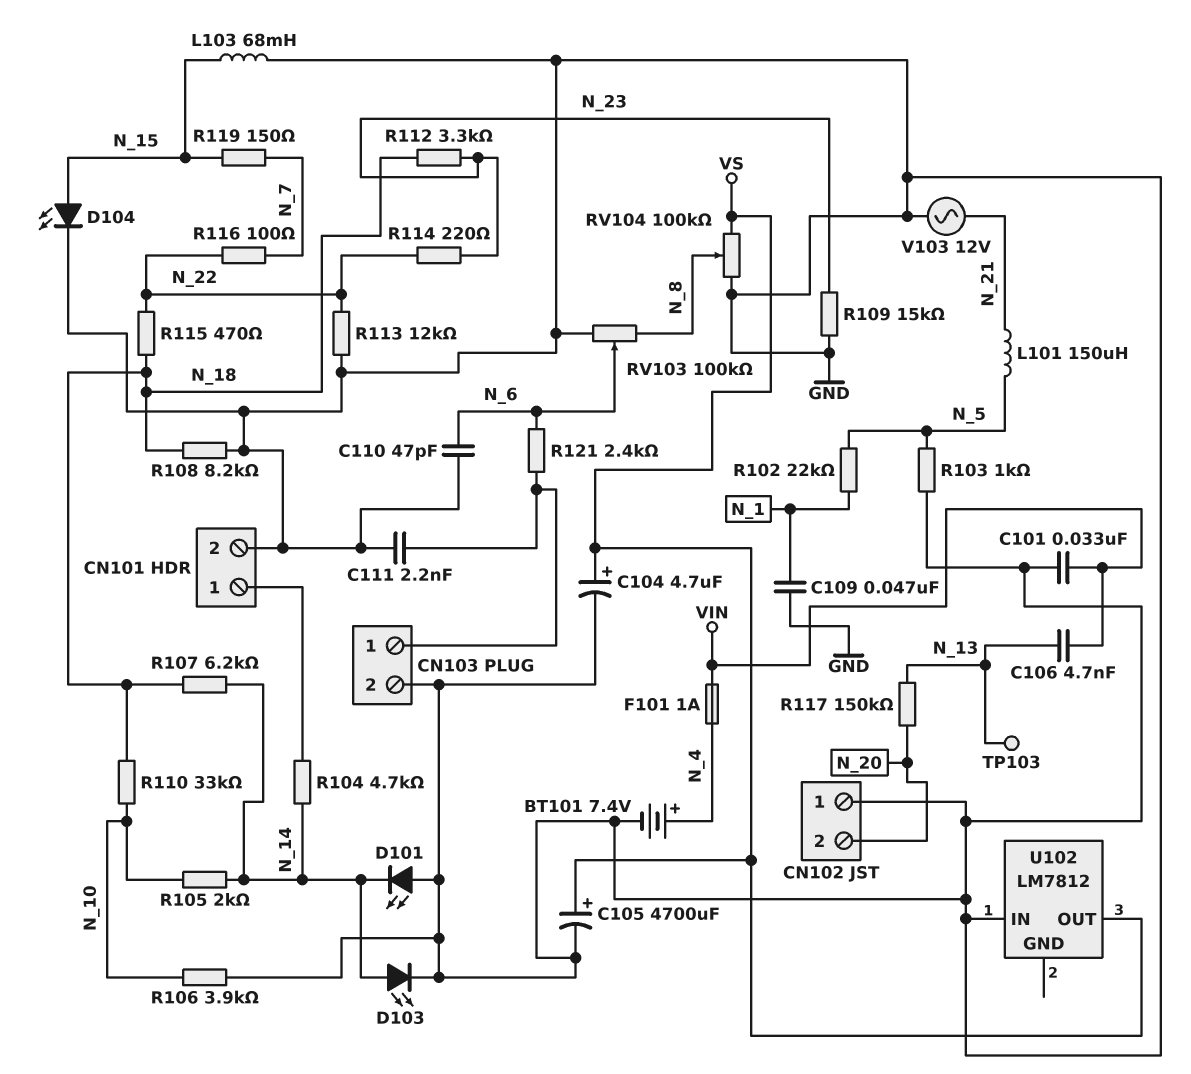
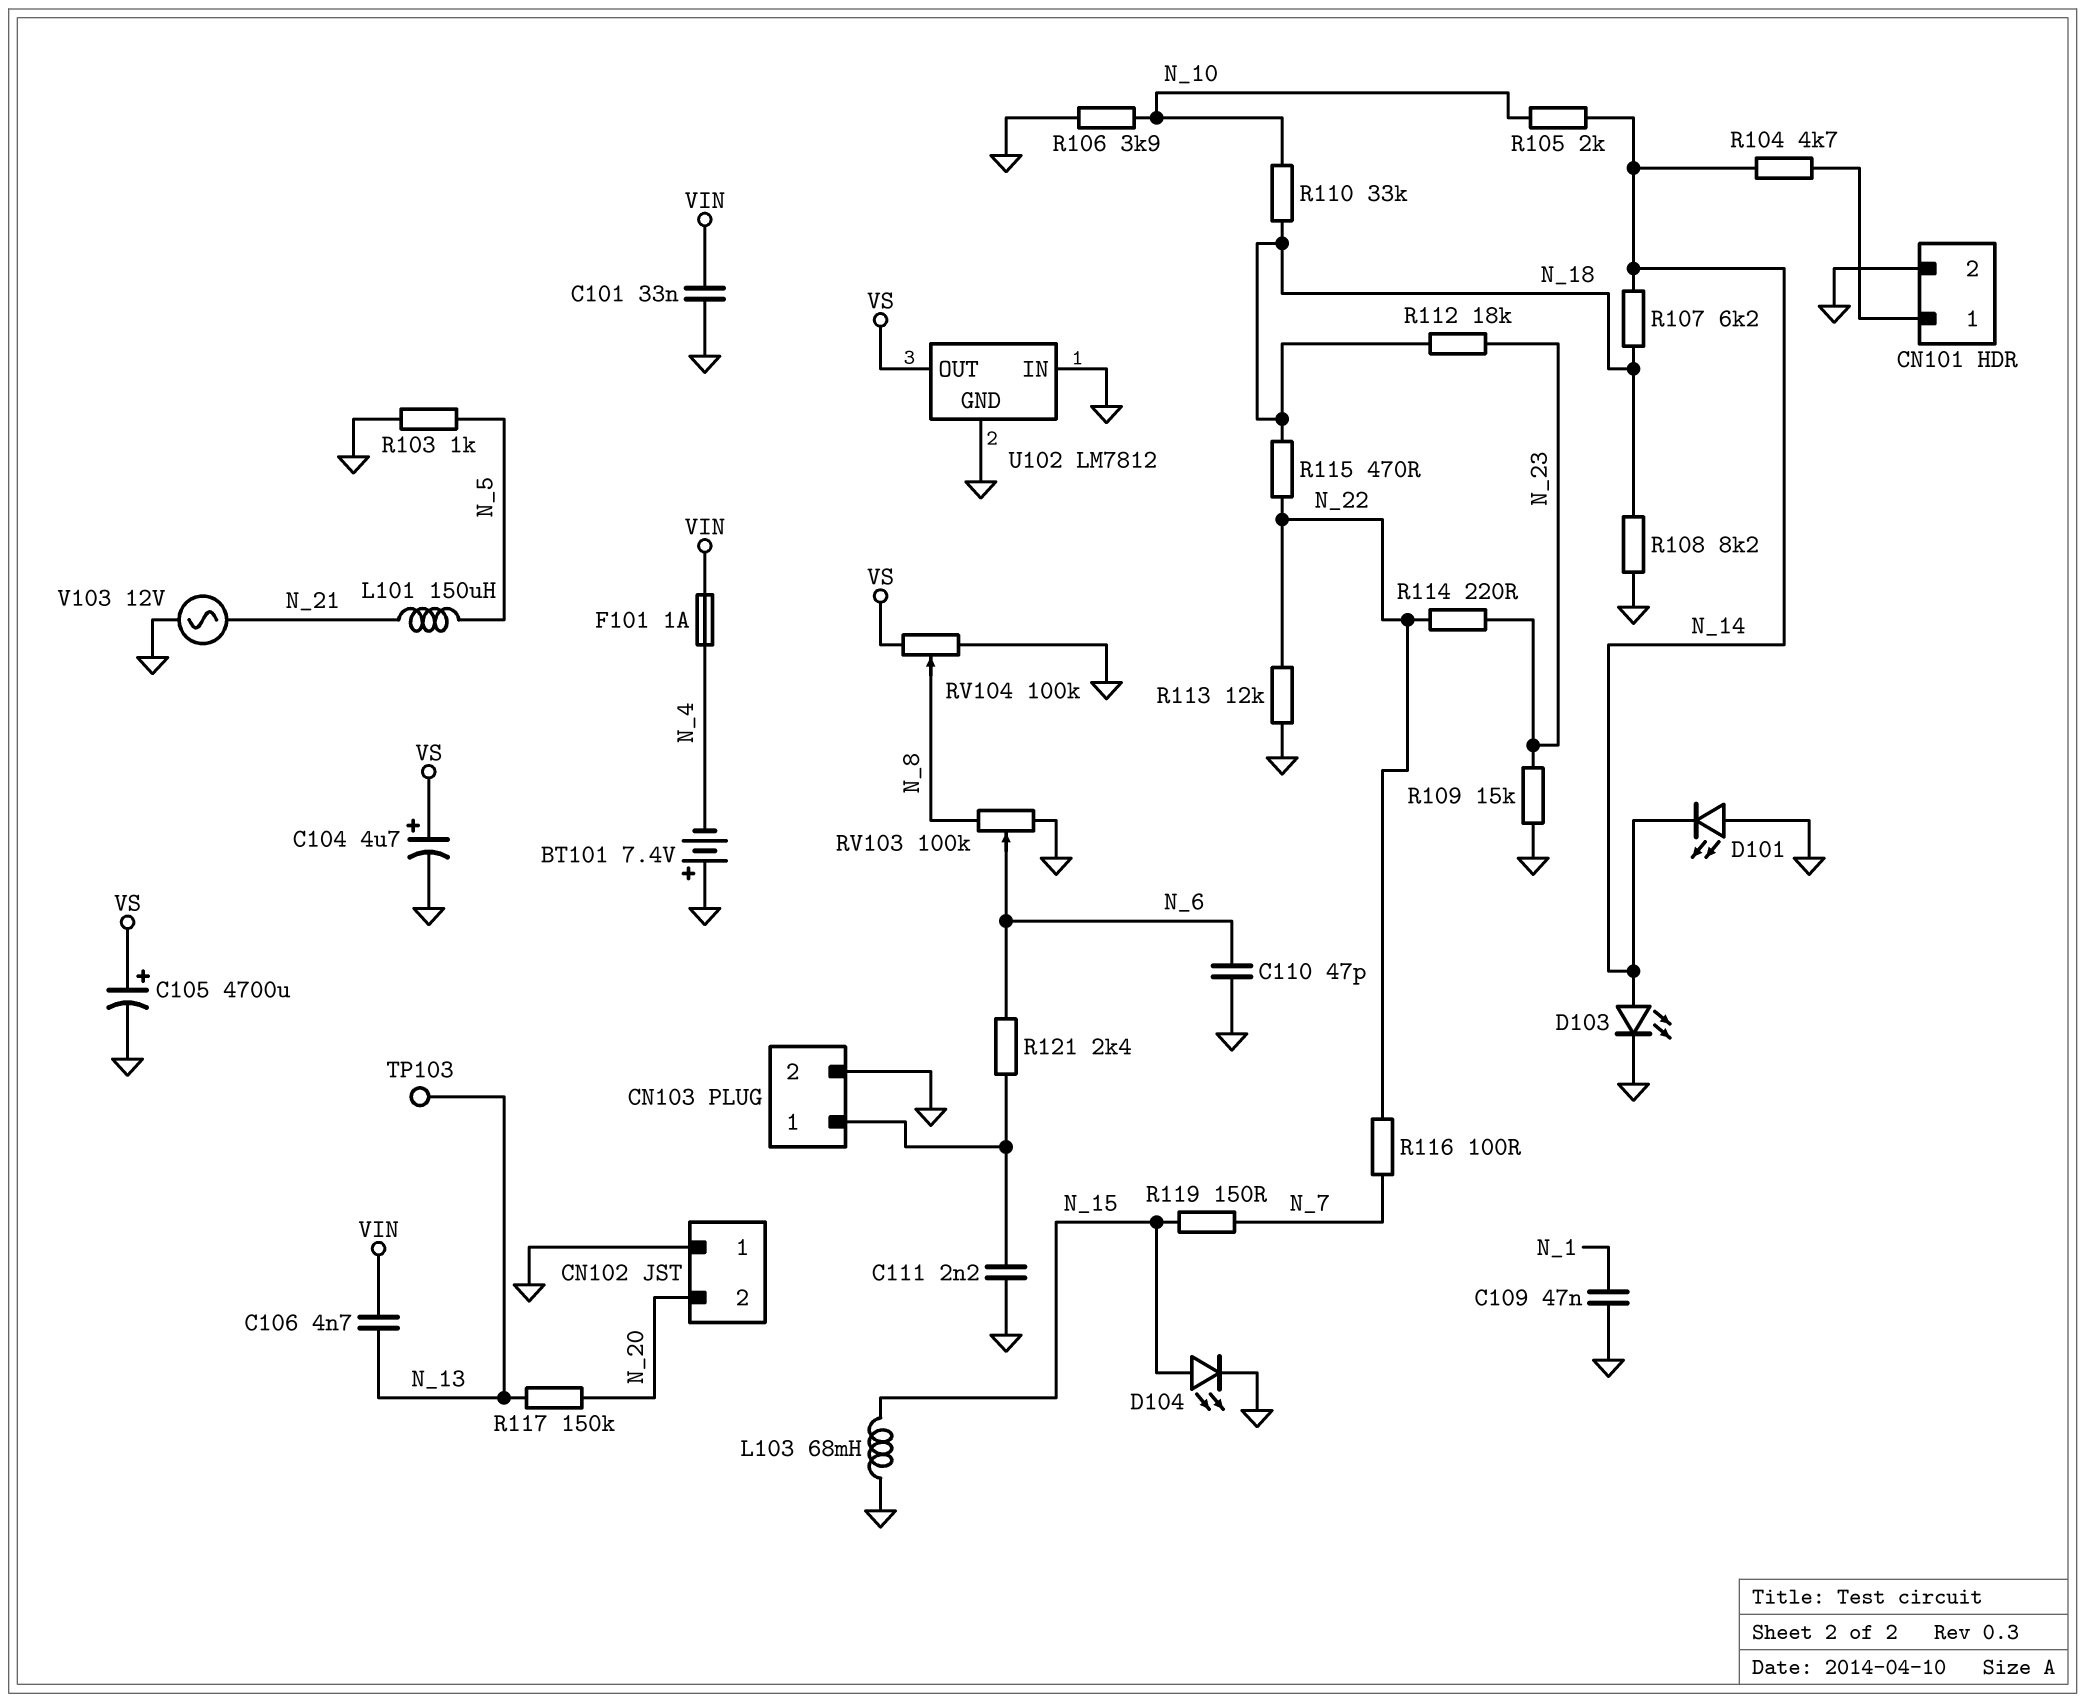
BT101: 7.4V (plus N_4, minus GND) -> 7.4V (plus GND, minus N_4)
R102: 22k (N_1, N_5) -> none
R112: 3.3k (N_18, N_23) -> 18k (N_18, N_23)
U102 pin GND: none -> GND

